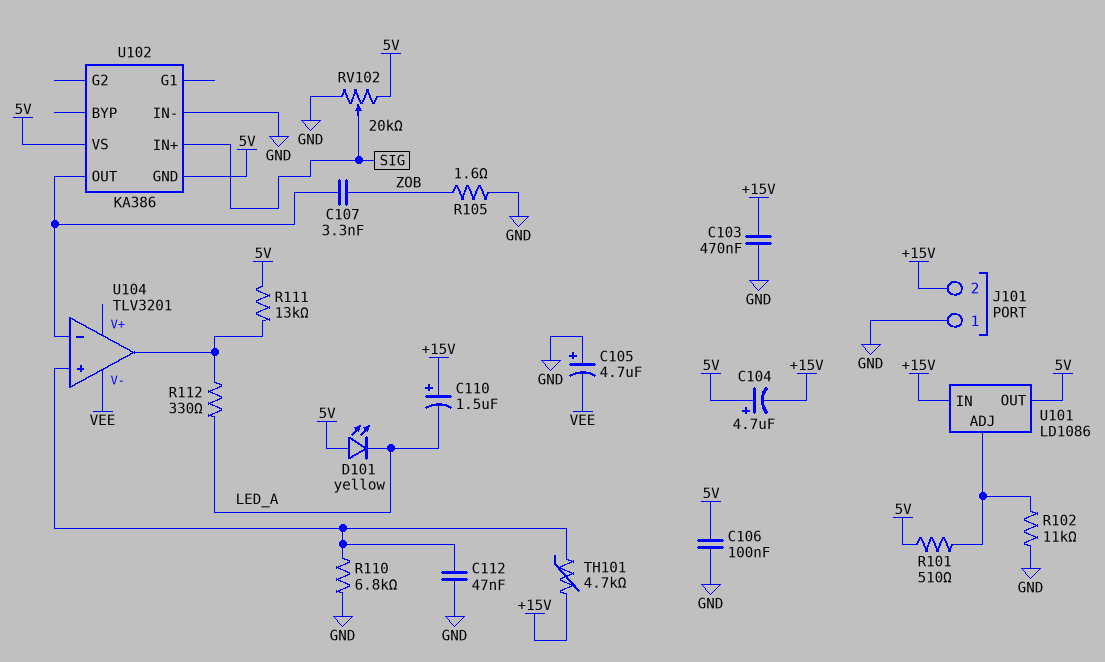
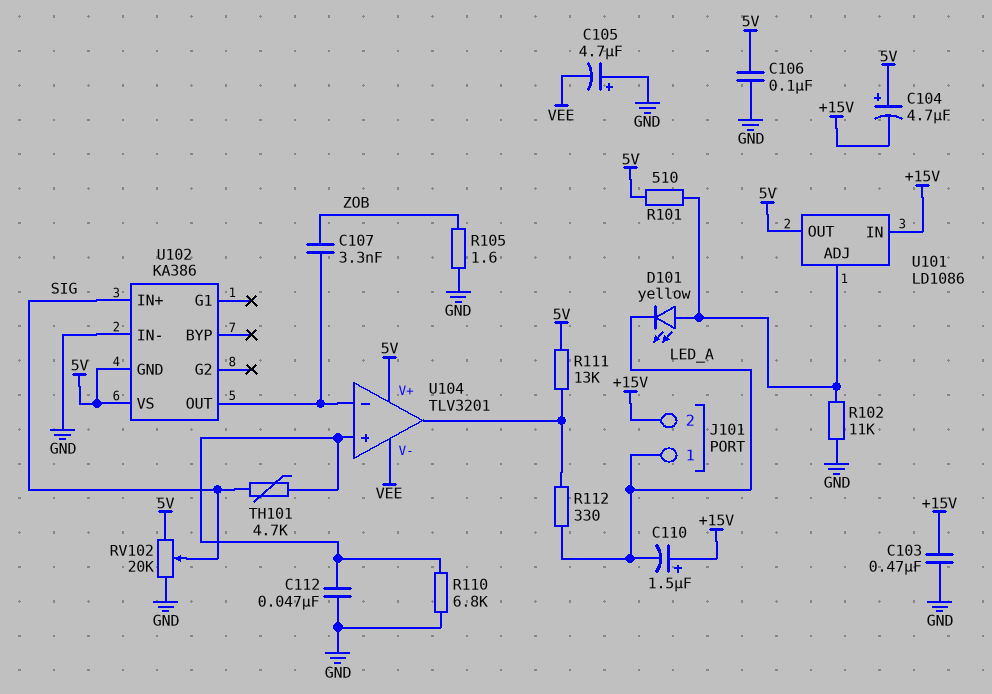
D101: LED yellow (A 5V, K LED_A) -> LED yellow (A U101/ADJ, K LED_A)
J101 pin 1: GND -> LED_A
TH101: 4.7k (+15V, U104/in+) -> 4.7k (SIG, U104/in+)
U104 pin V+: none -> 5V

